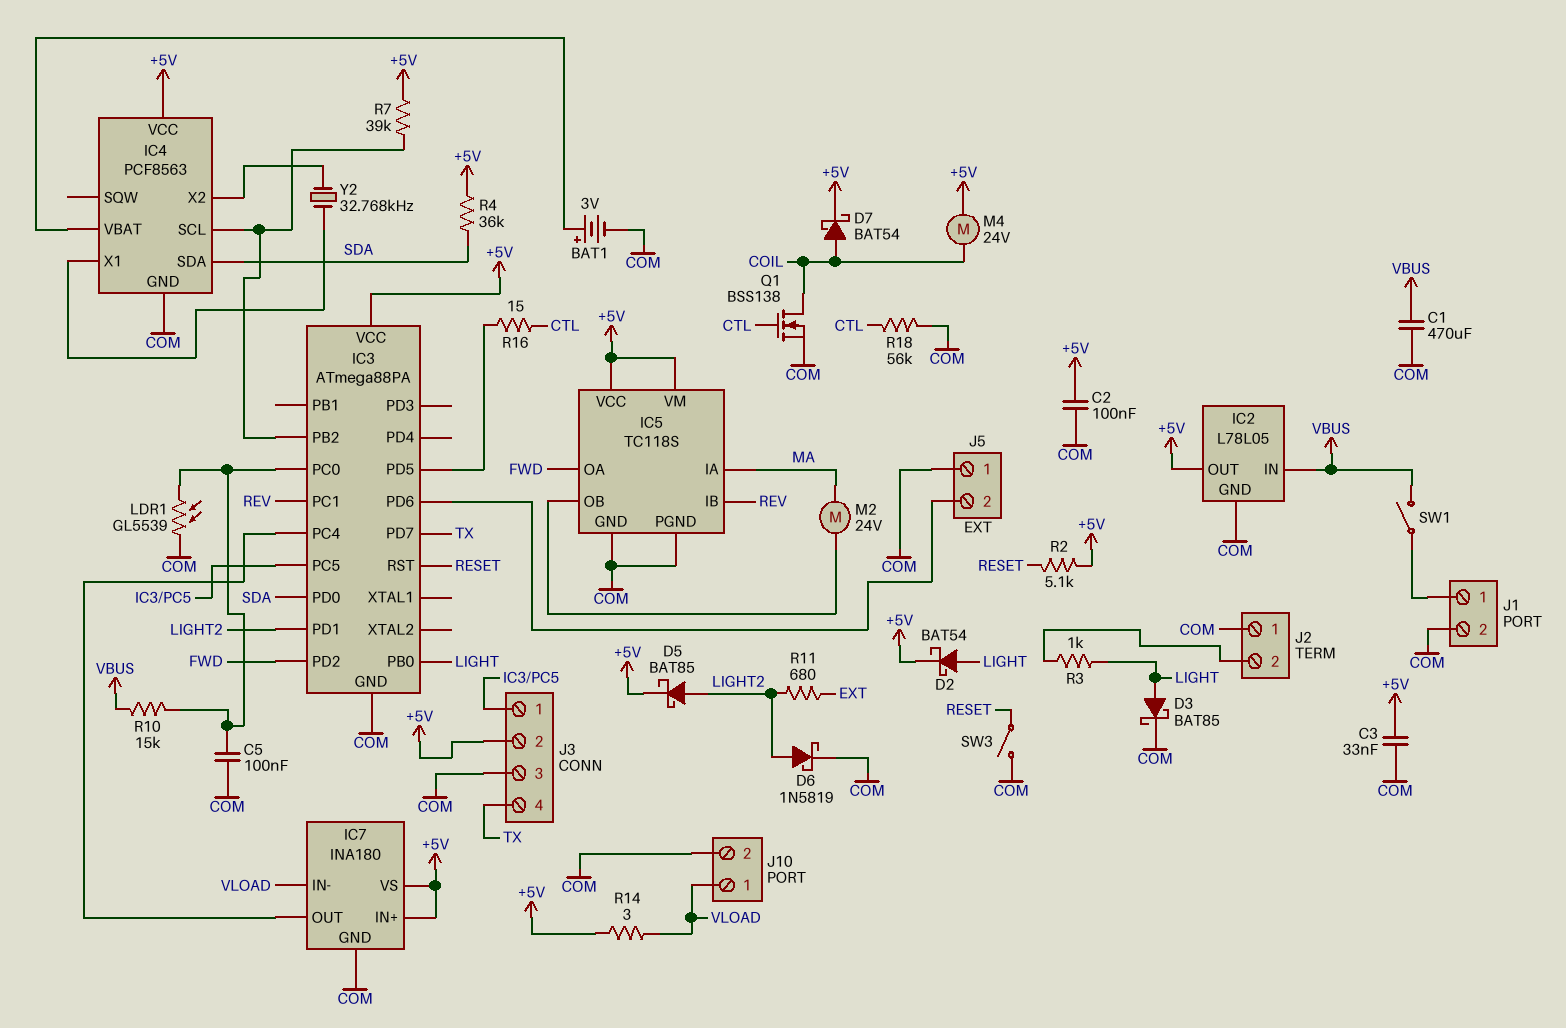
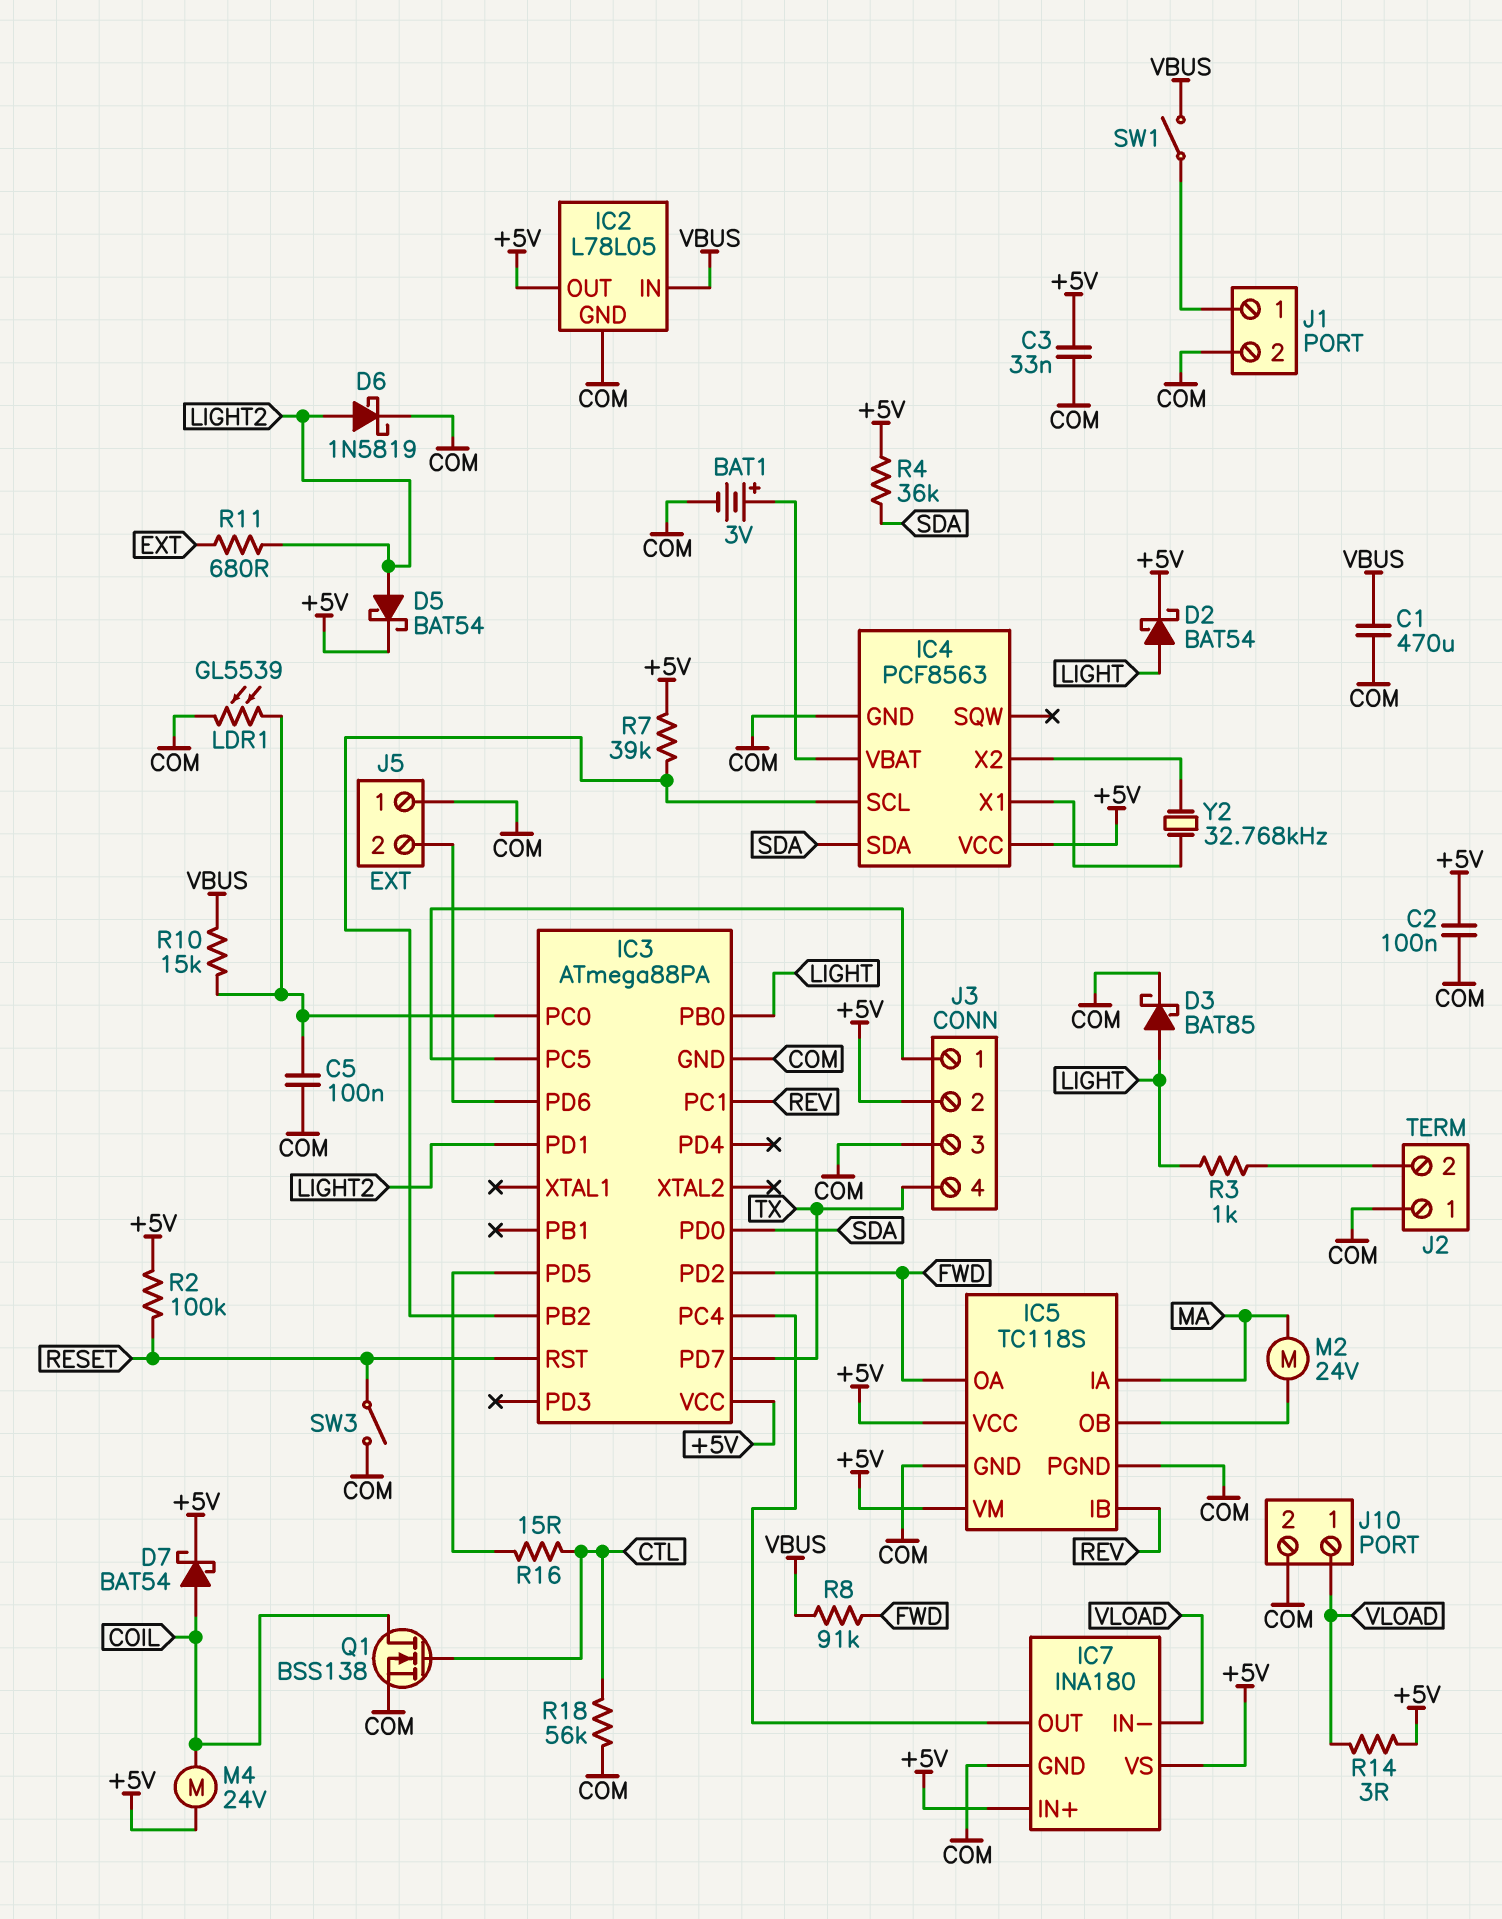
D5: schottky BAT85 (A LIGHT2, K +5V) -> schottky BAT54 (A LIGHT2, K +5V)
R2: 5.1k (+5V, RESET) -> 100k (+5V, RESET)
R8: none -> 91k (FWD, VBUS)

